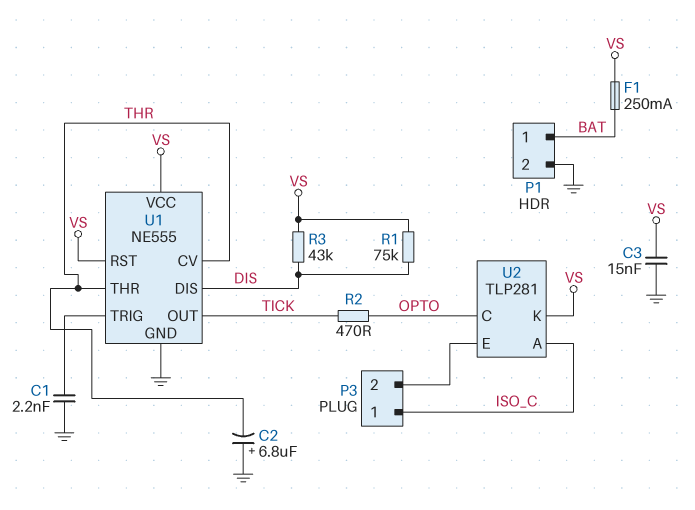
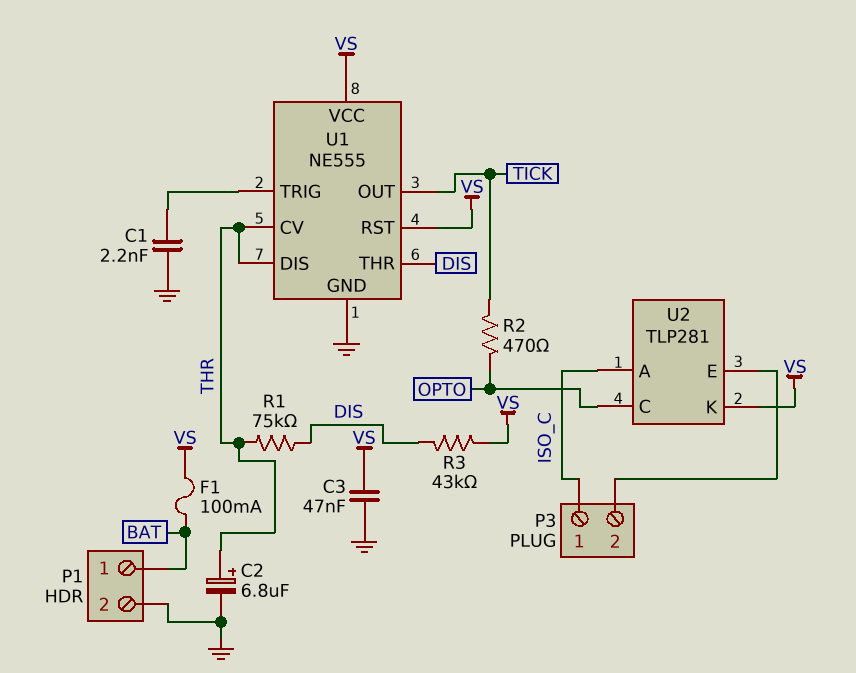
C2: 6.8uF (plus GND, minus THR) -> 6.8uF (plus THR, minus GND)
C3: 15nF (GND, VS) -> 47nF (GND, VS)
F1: 250mA (BAT, VS) -> 100mA (BAT, VS)
R1: 75k (DIS, VS) -> 75k (DIS, THR)
U1 pin DIS: DIS -> THR
U1 pin THR: THR -> DIS

